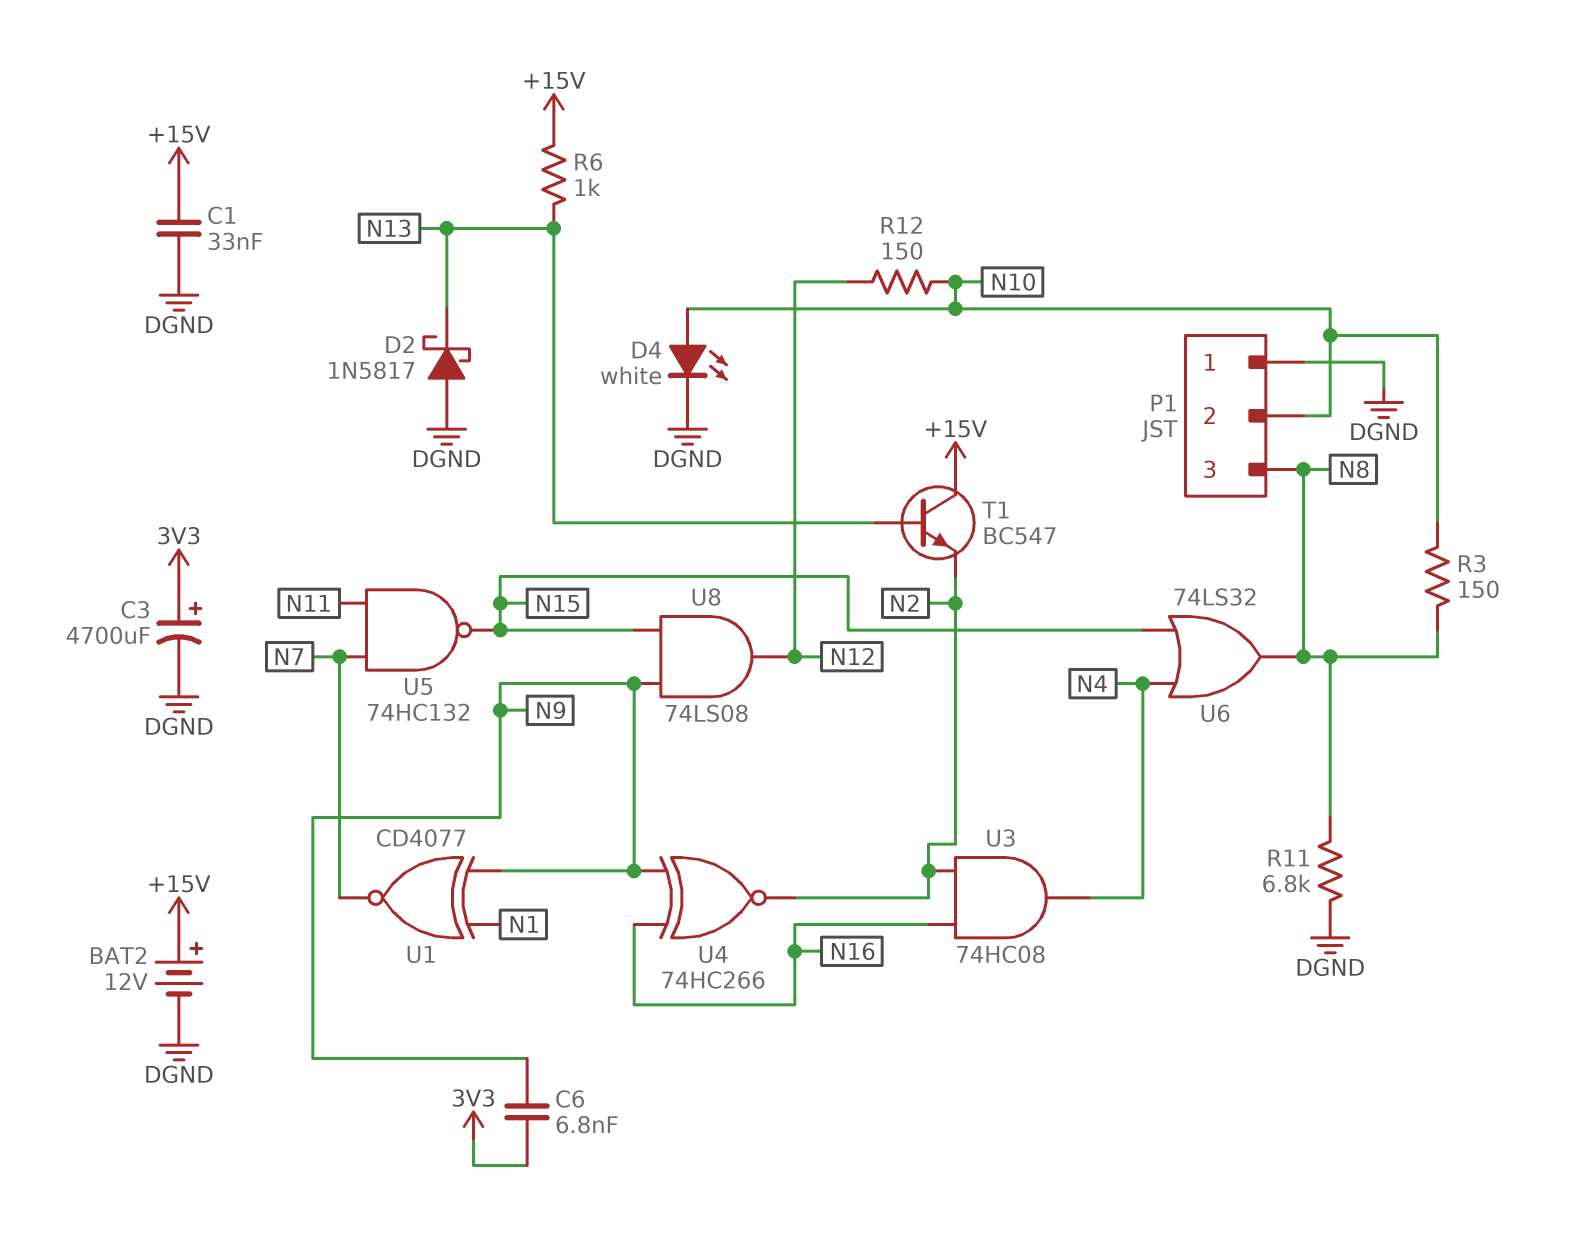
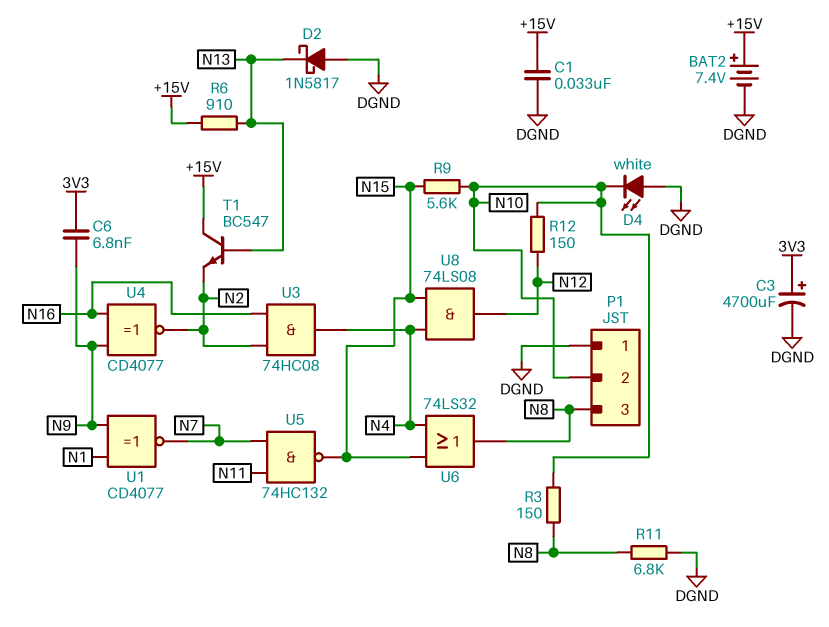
BAT2: 12V (plus +15V, minus DGND) -> 7.4V (plus +15V, minus DGND)
D4: LED white (A N10, K DGND) -> LED white (A DGND, K N10)
R6: 1k (+15V, N13) -> 910 (+15V, N13)
R9: none -> 5.6k (N10, N15)
U4: XNOR 74HC266 (in N9, in N16, out N2) -> XNOR CD4077 (in N9, in N16, out N2)
U8: AND 74LS08 (in N9, in N15, out N12) -> AND 74LS08 (in N4, in N15, out N12)

